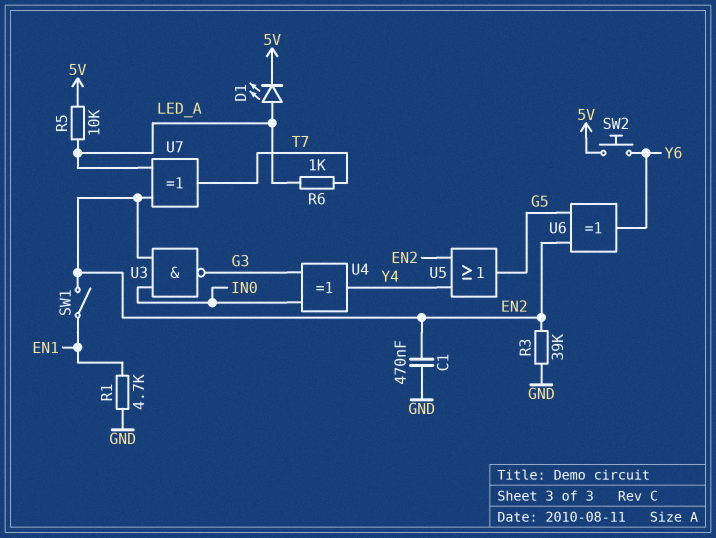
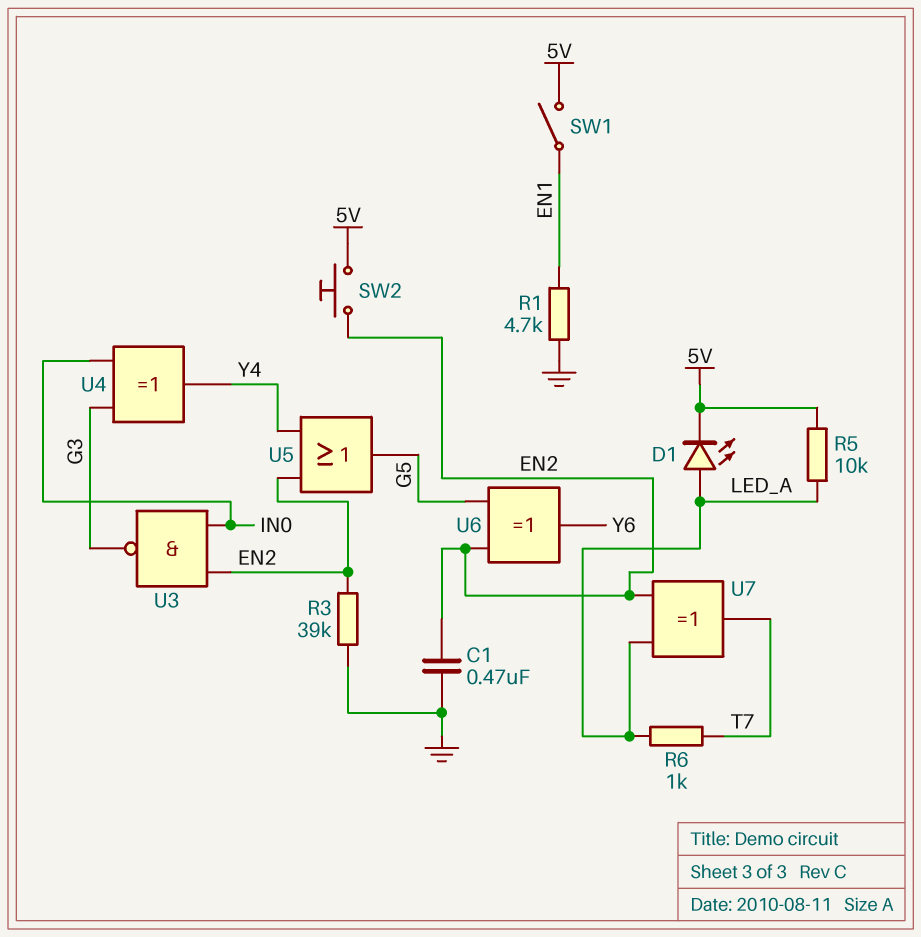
SW1: switch (EN1, EN2) -> switch (5V, EN1)
SW2: button (5V, Y6) -> button (5V, EN2)

